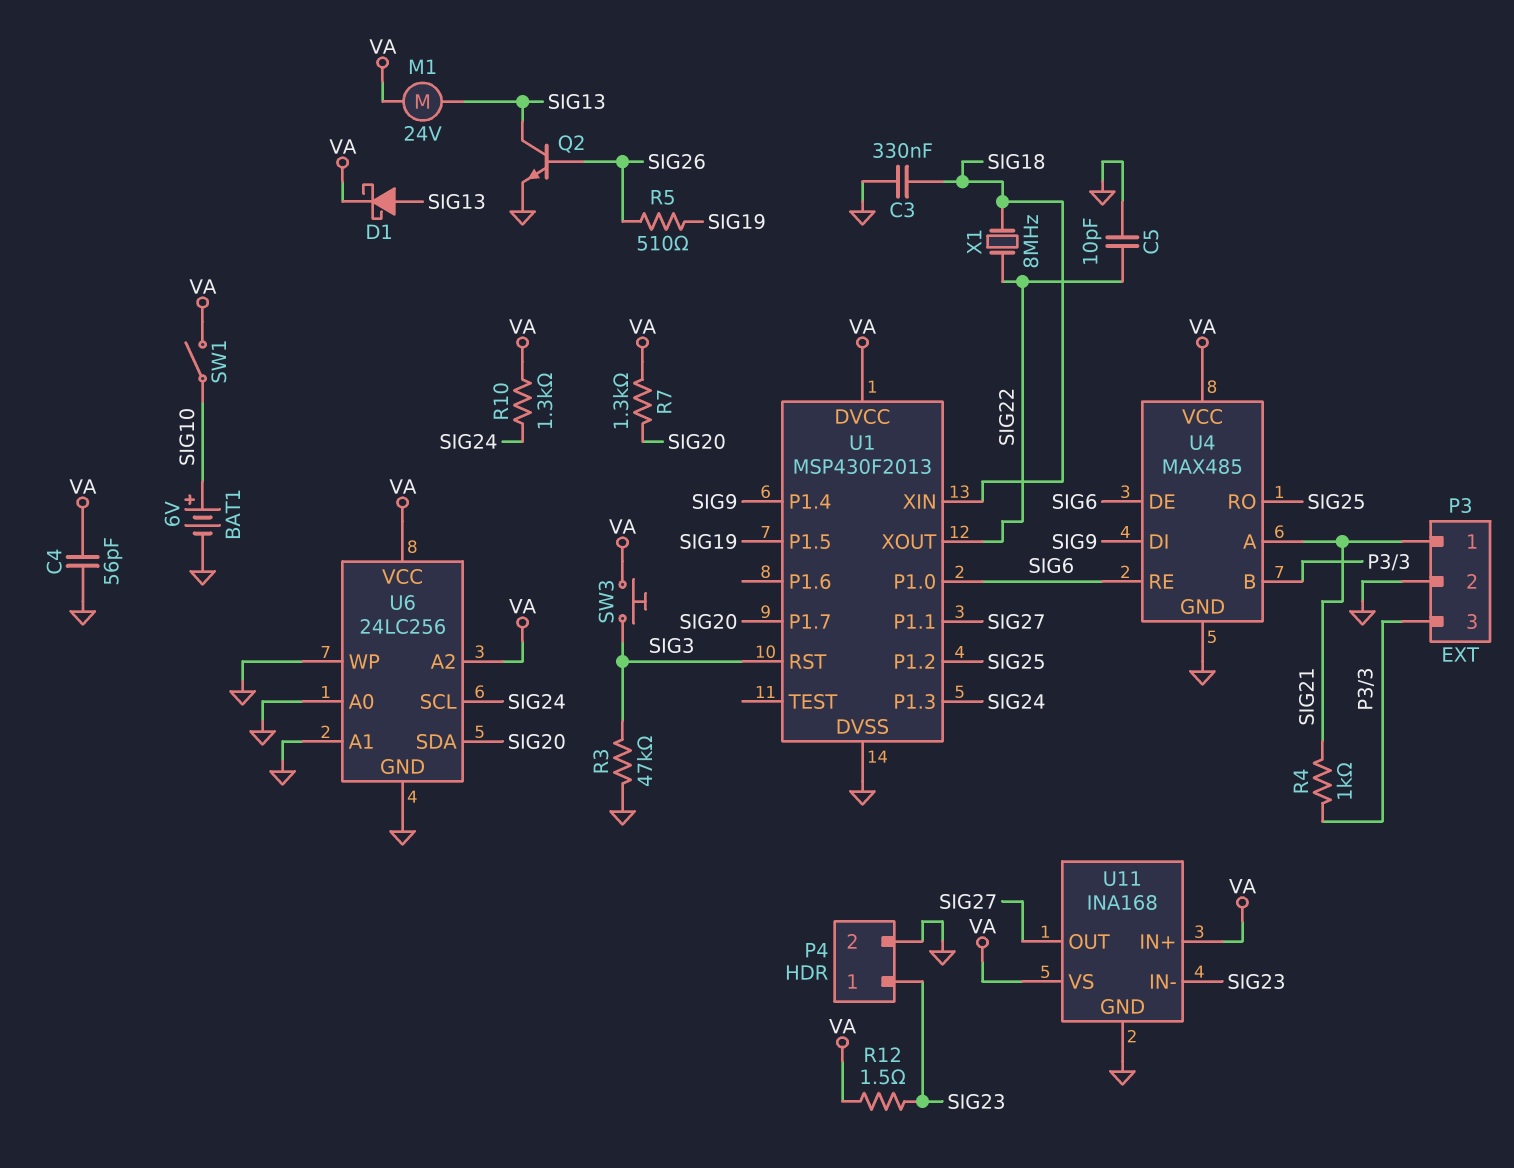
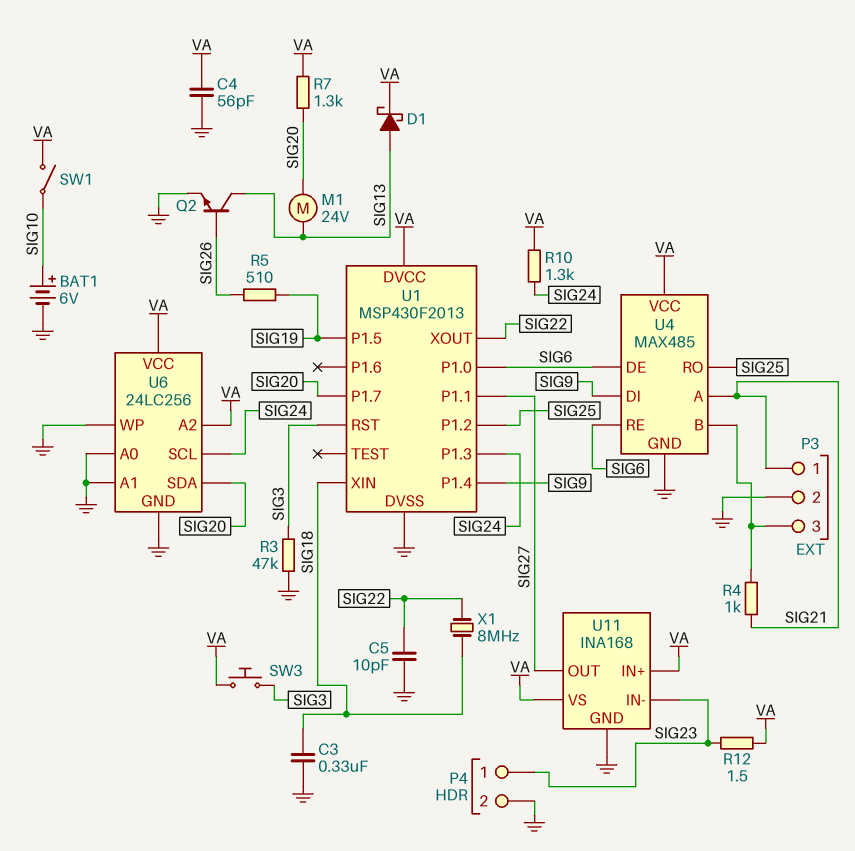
M1: motor 24V (SIG13, VA) -> motor 24V (SIG13, SIG20)

